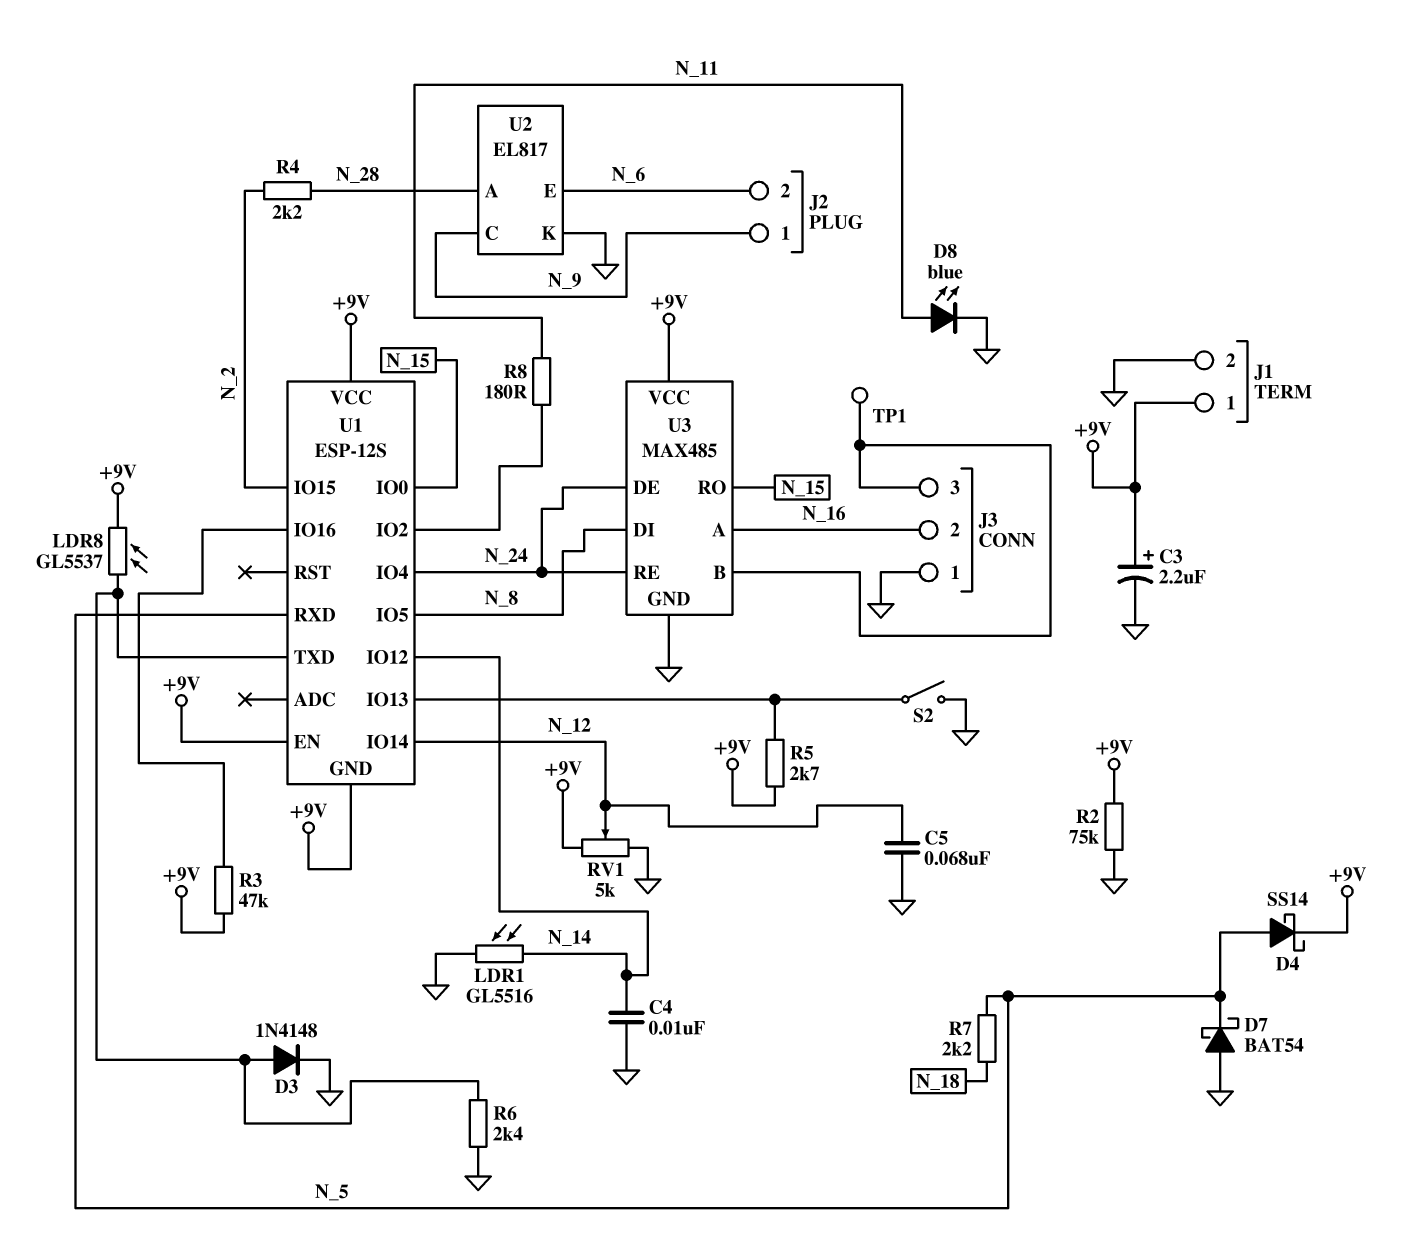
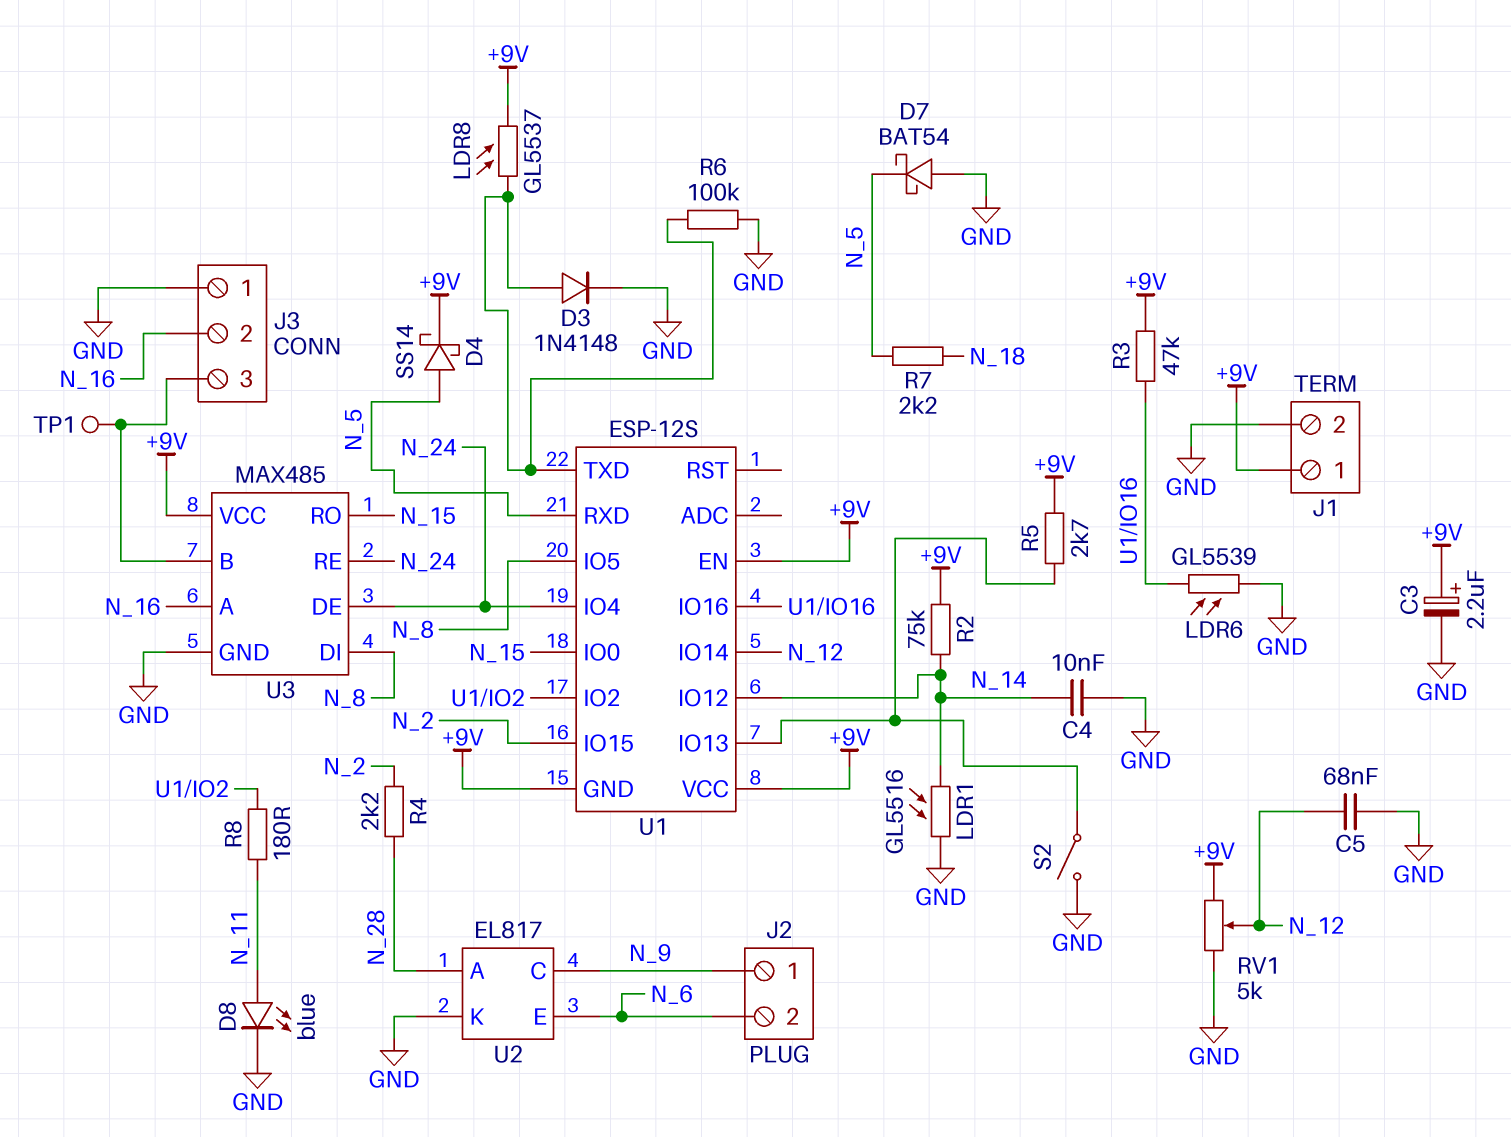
LDR6: none -> GL5539 (GND, U1/IO16)
R2: 75k (+9V, GND) -> 75k (+9V, N_14)
R6: 2.4k (GND, U1/TXD) -> 100k (GND, U1/TXD)

